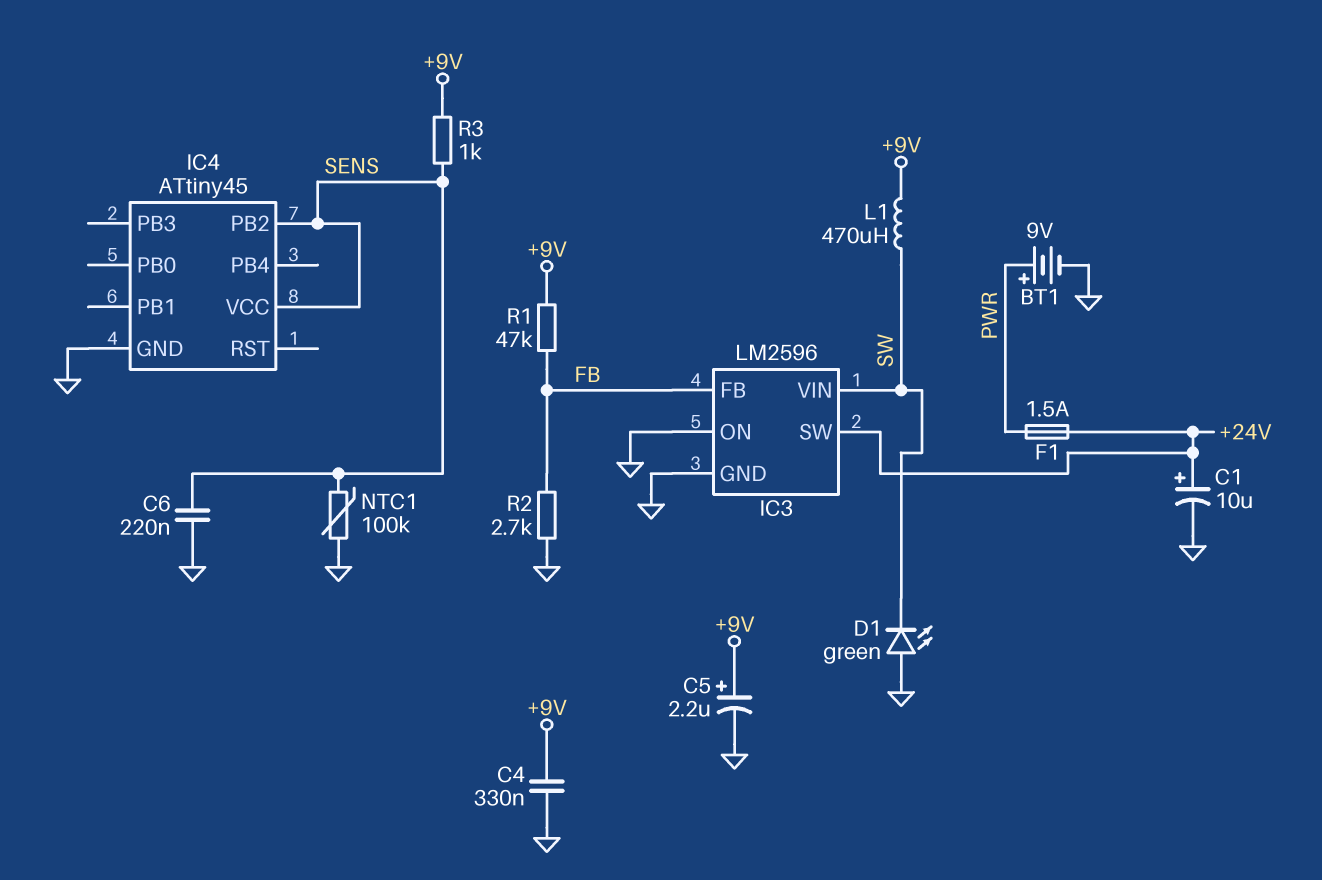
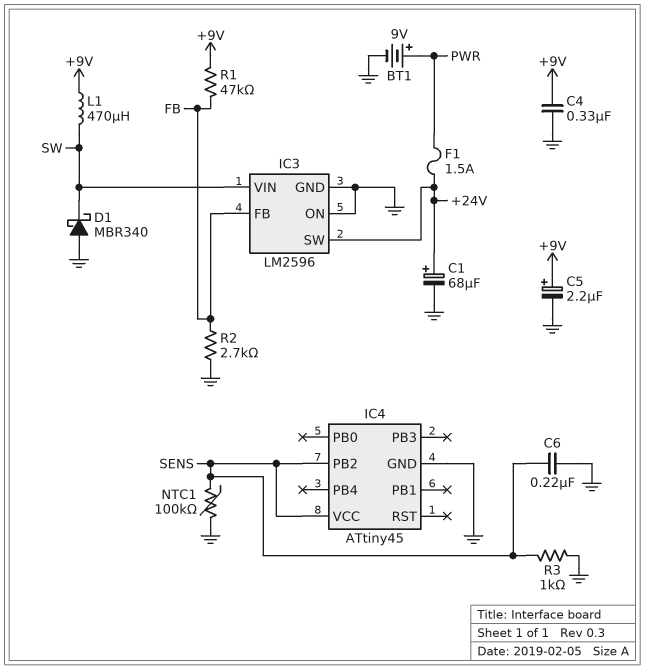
C1: 10uF (plus +24V, minus GND) -> 68uF (plus +24V, minus GND)
D1: LED green (A GND, K SW) -> schottky MBR340 (A GND, K SW)
R3: 1k (+9V, SENS) -> 1k (GND, SENS)

